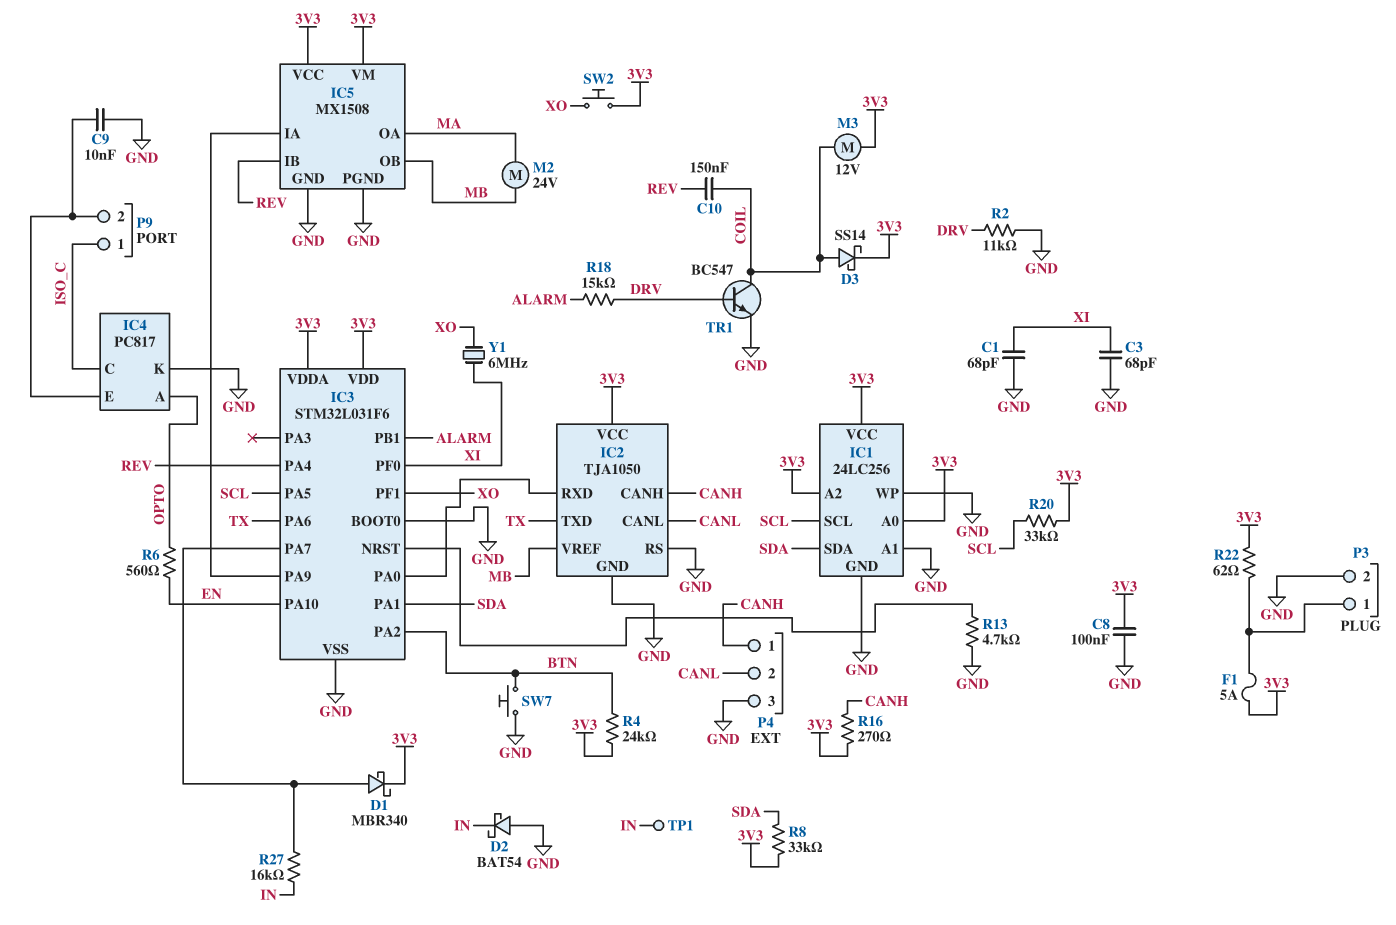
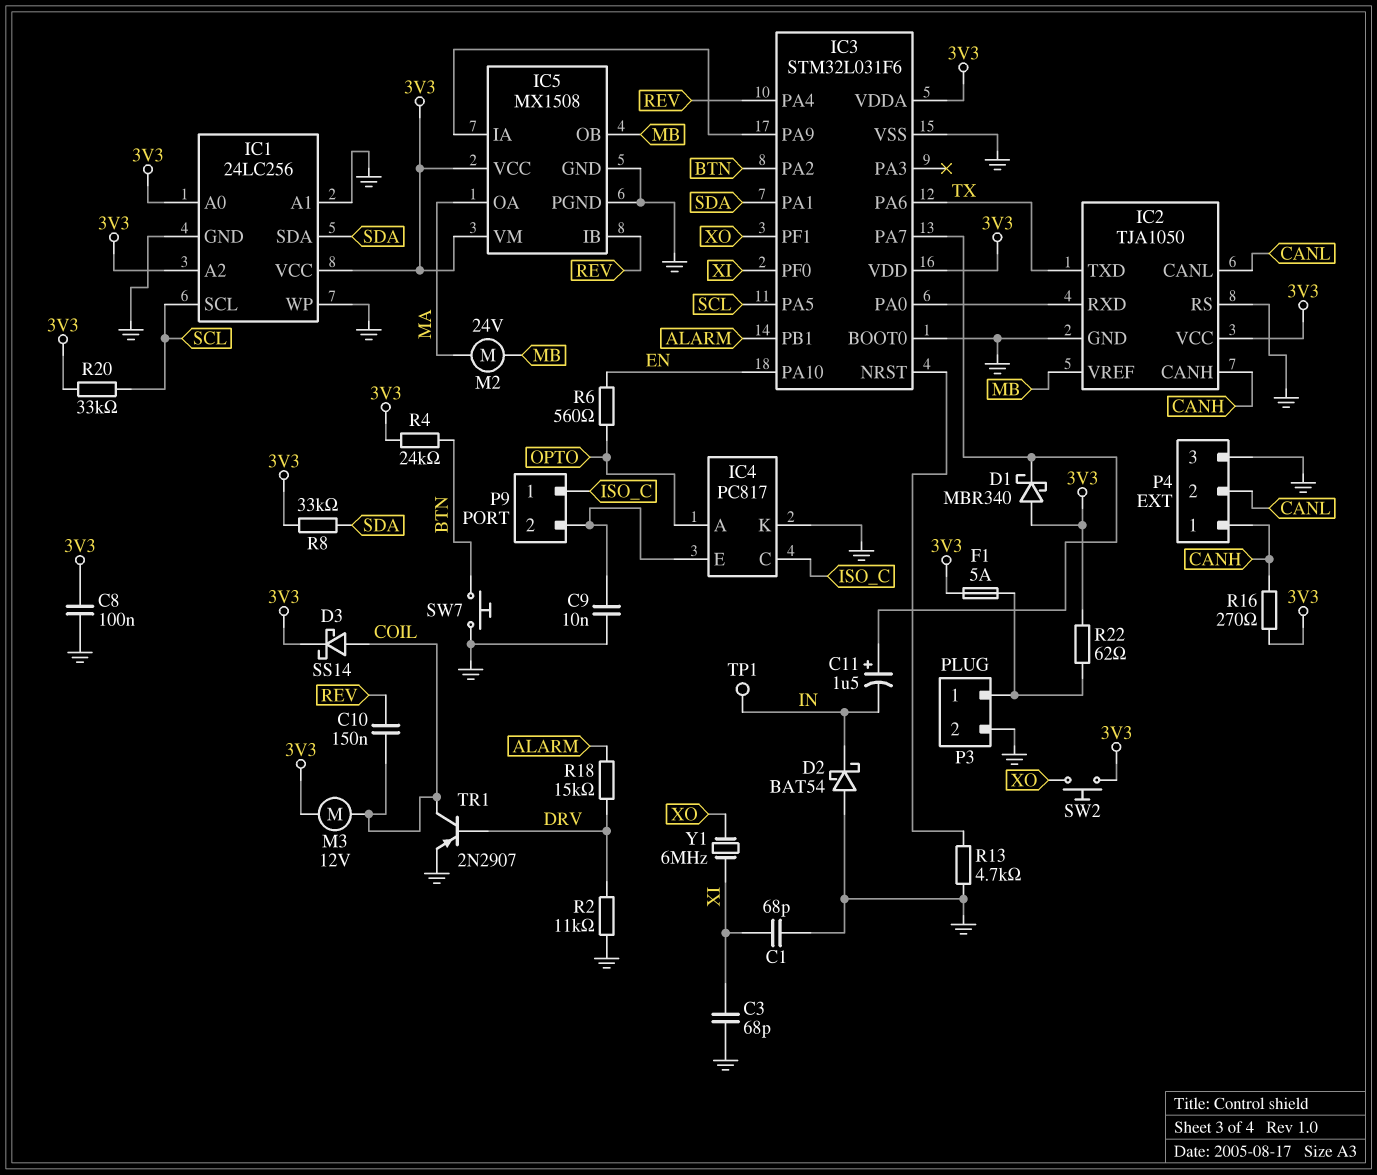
C11: none -> 1.5uF (plus IC3/PA7, minus IN)
D1: schottky MBR340 (A IC3/PA7, K 3V3) -> schottky MBR340 (A 3V3, K IC3/PA7)
R27: 16k (IC3/PA7, IN) -> none
TR1: NPN BC547 (B DRV, C COIL, E GND) -> PNP 2N2907 (B DRV, C COIL, E GND)

